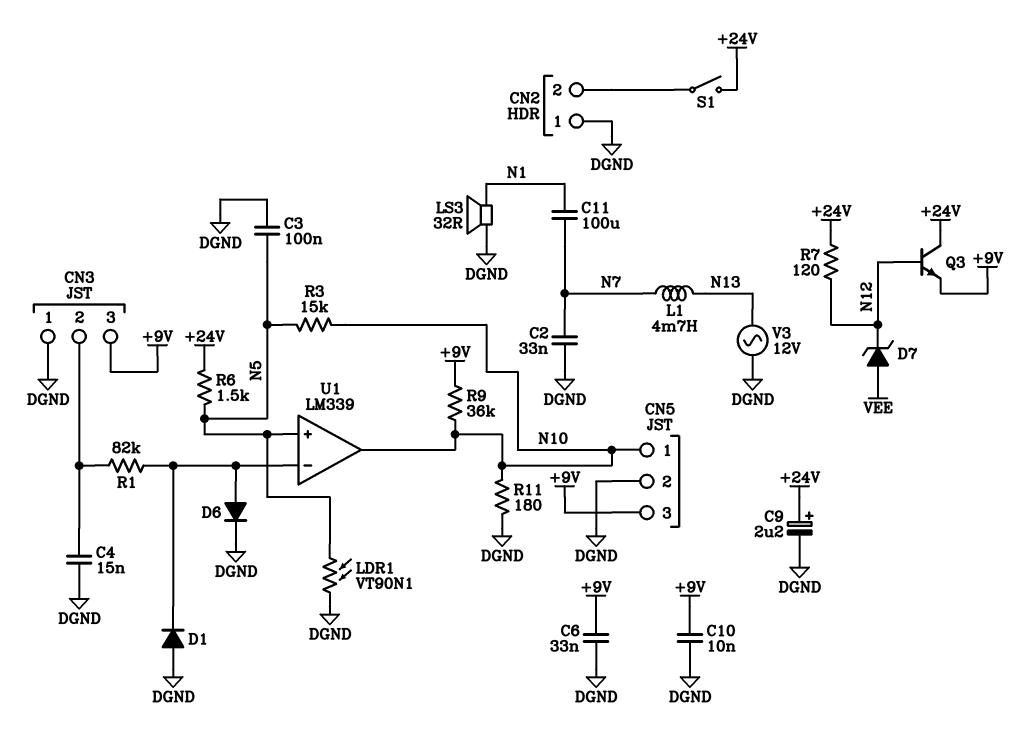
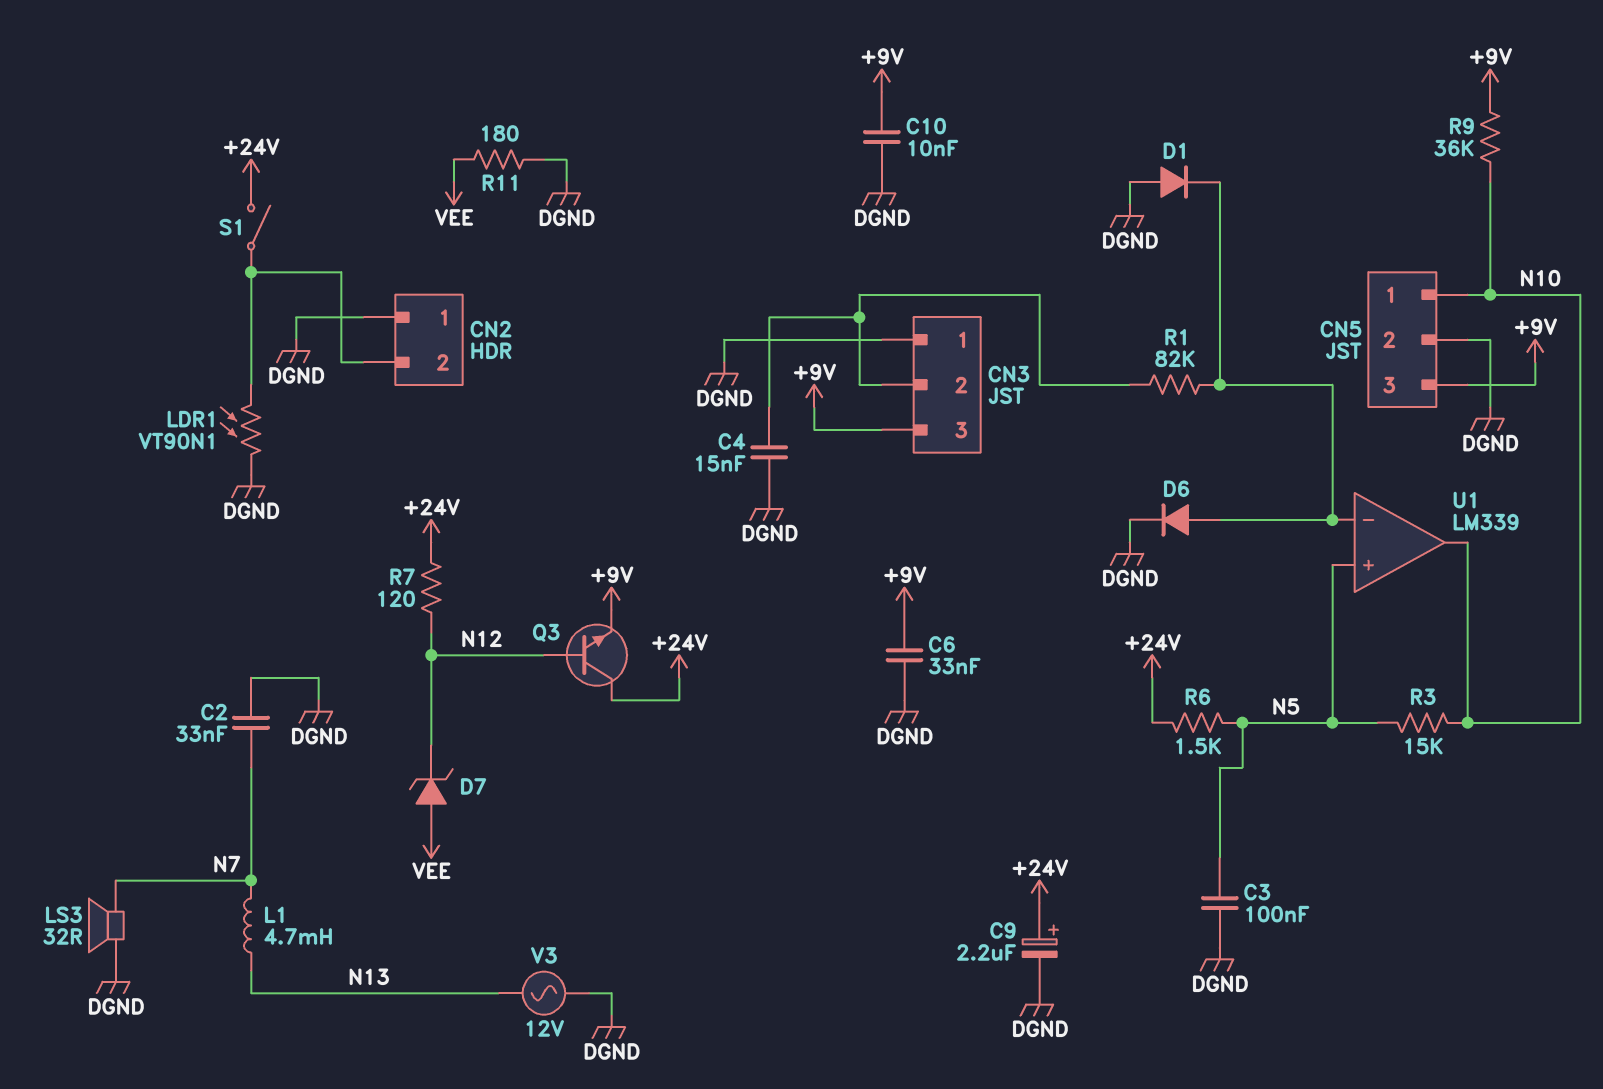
C11: 100uF (N1, N7) -> none
LDR1: VT90N1 (DGND, N5) -> VT90N1 (CN2/2, DGND)
LS3: speaker 32R (DGND, N1) -> speaker 32R (DGND, N7)
R11: 180 (DGND, N10) -> 180 (DGND, VEE)

